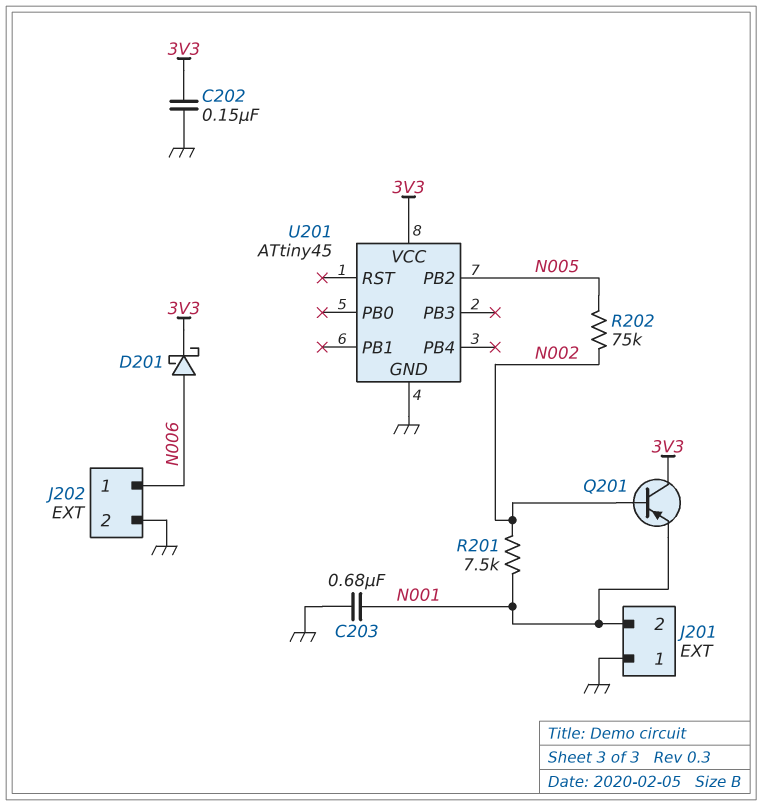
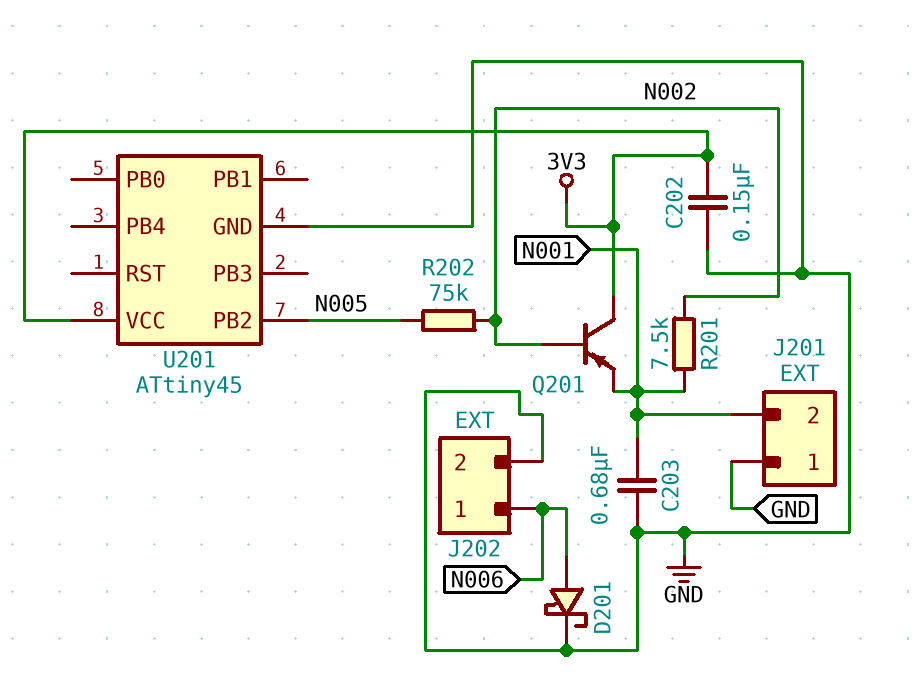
D201: schottky (A N006, K 3V3) -> schottky (A N006, K GND)

